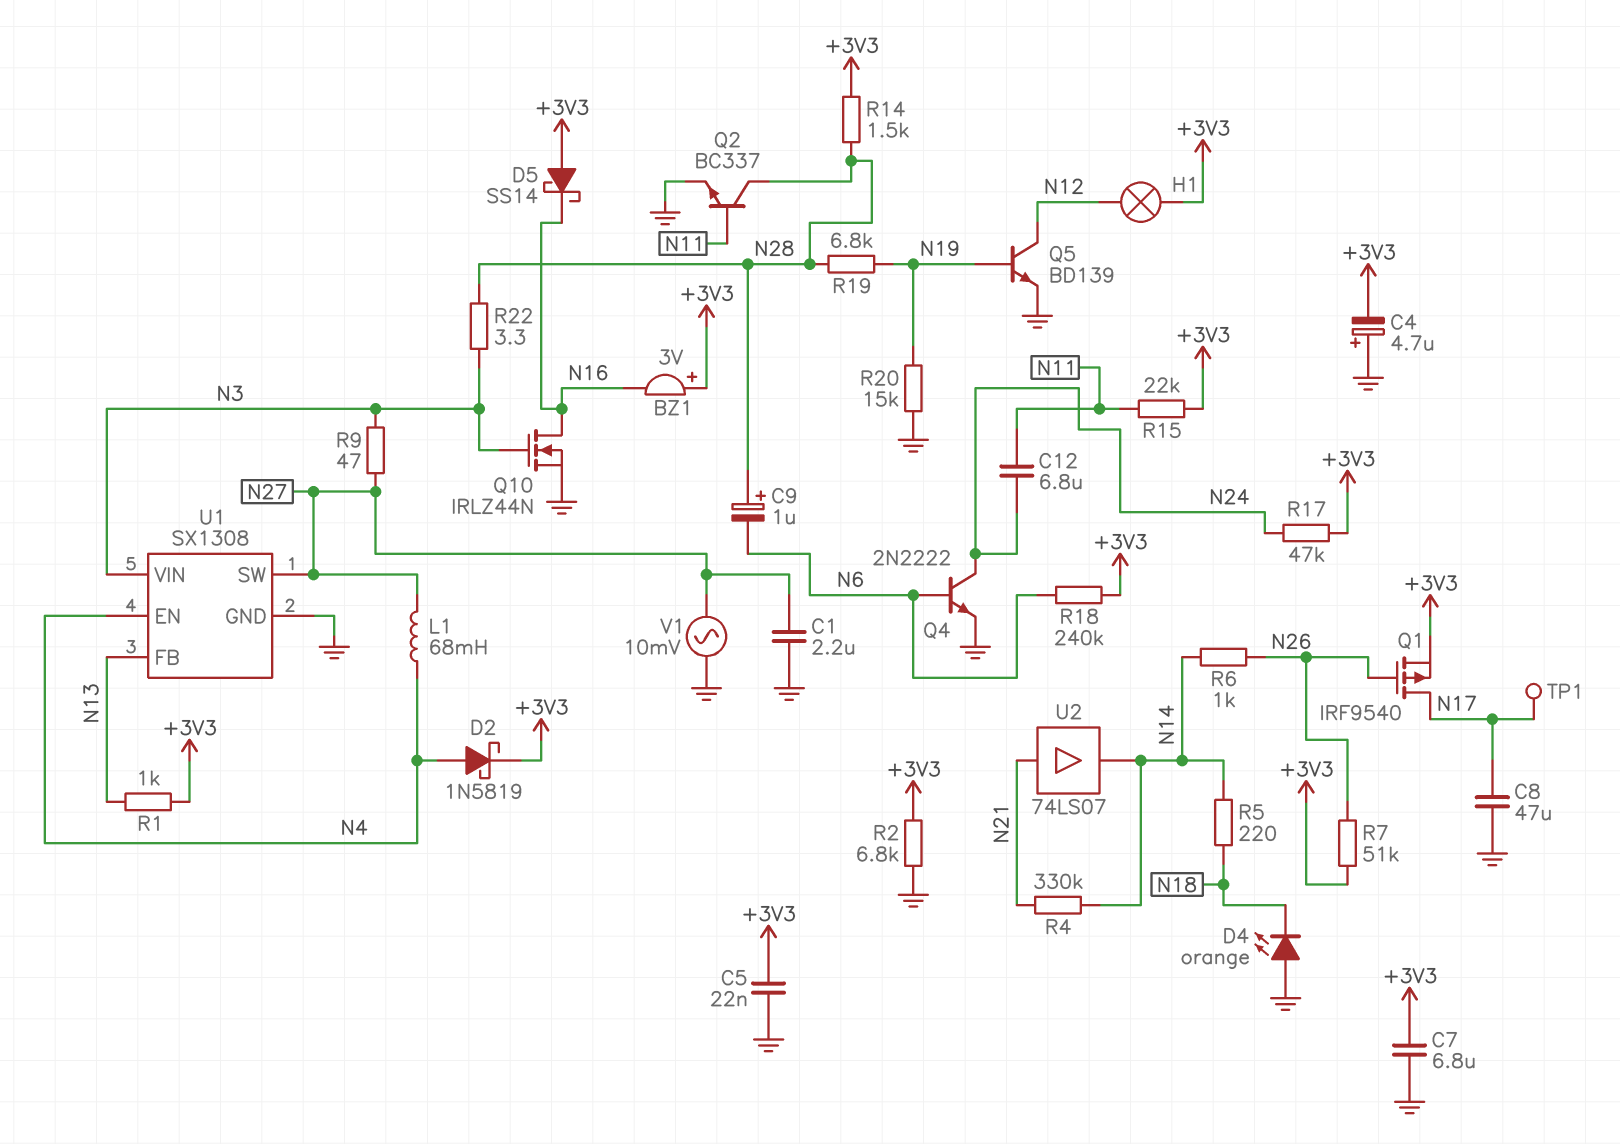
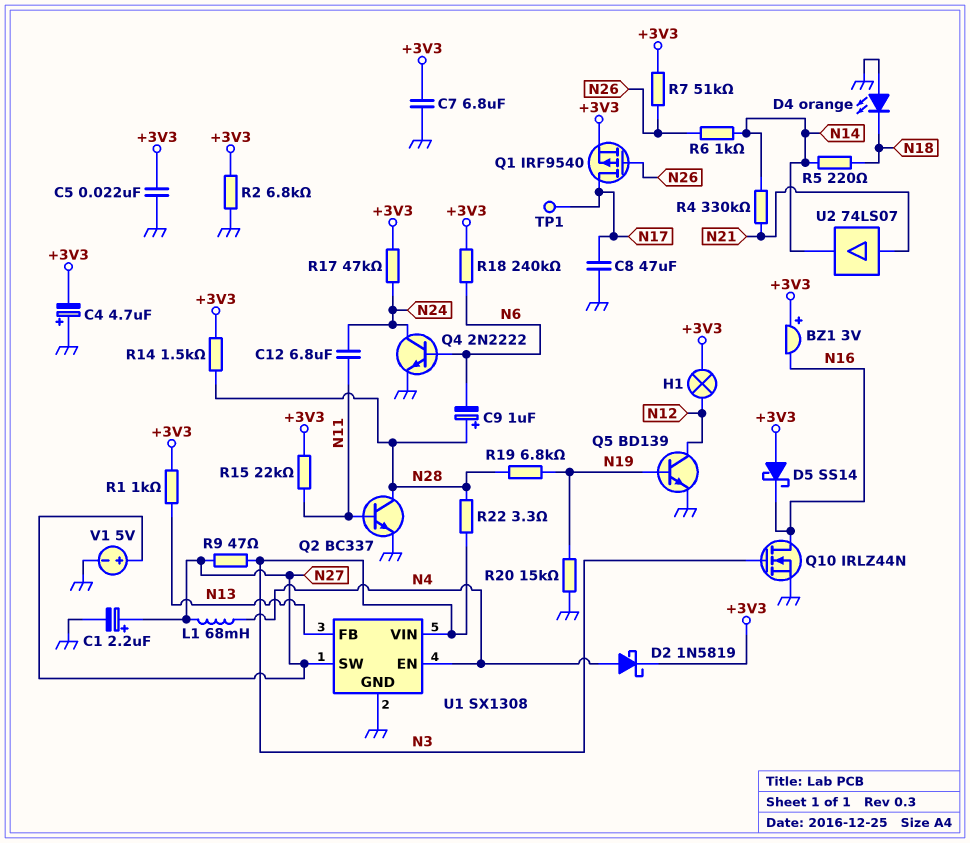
C1: 2.2uF (GND, N27) -> 2.2uF (plus N27, minus GND)
V1: AC 10mV (GND, N27) -> 5V (plus N27, minus GND)

